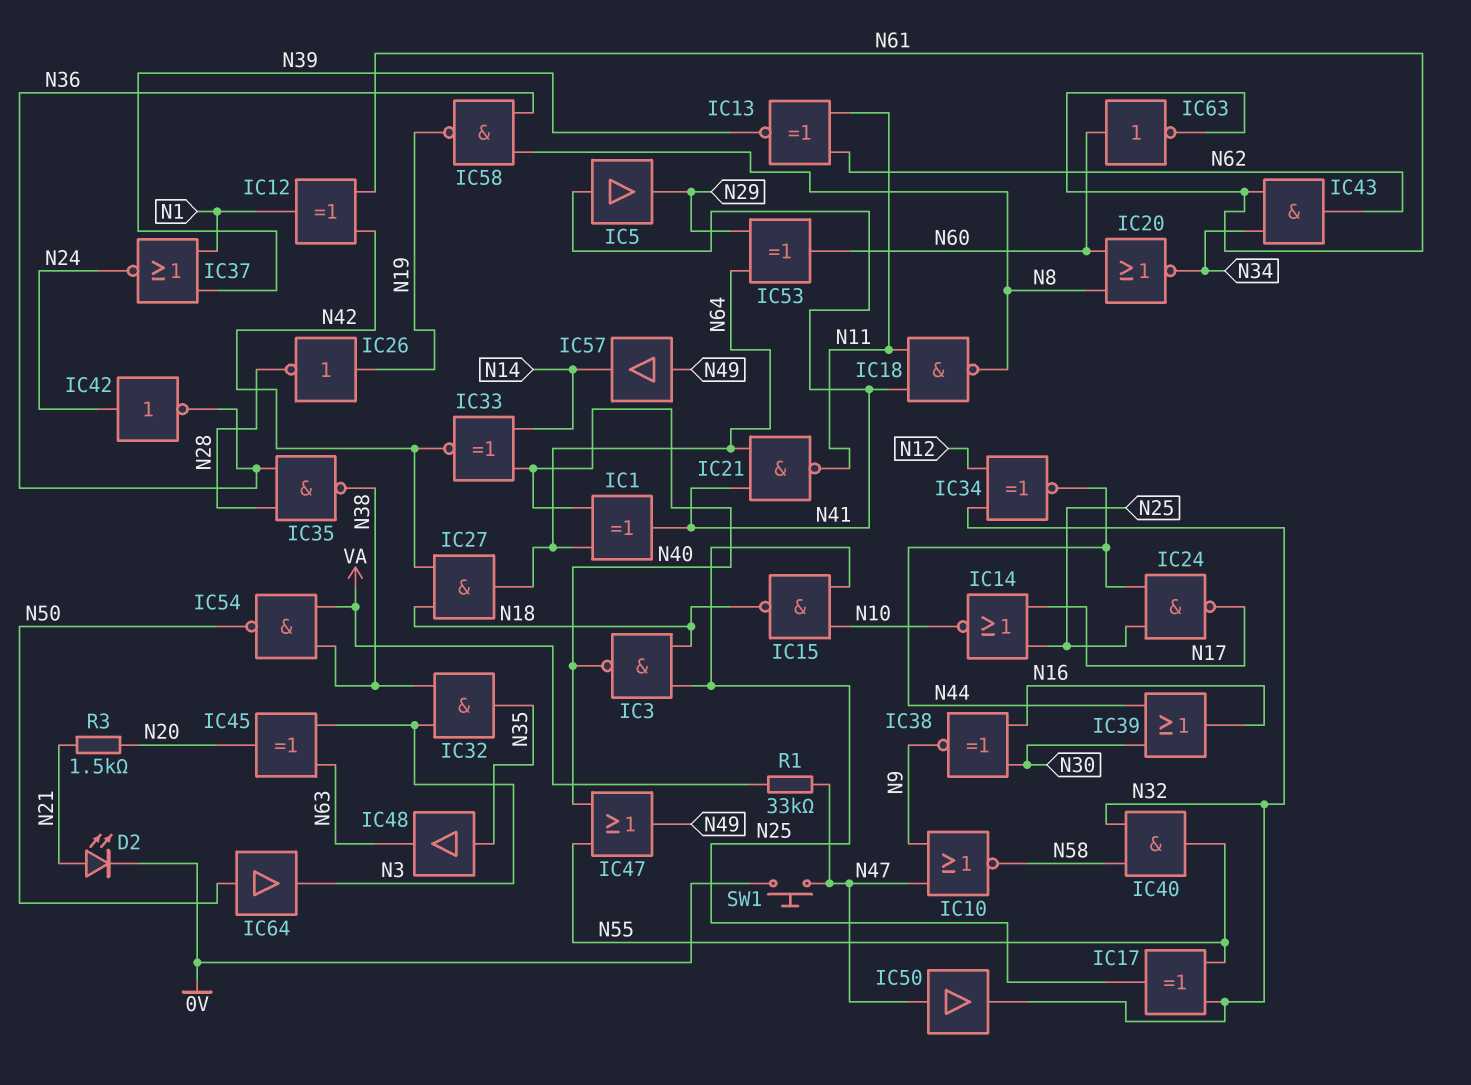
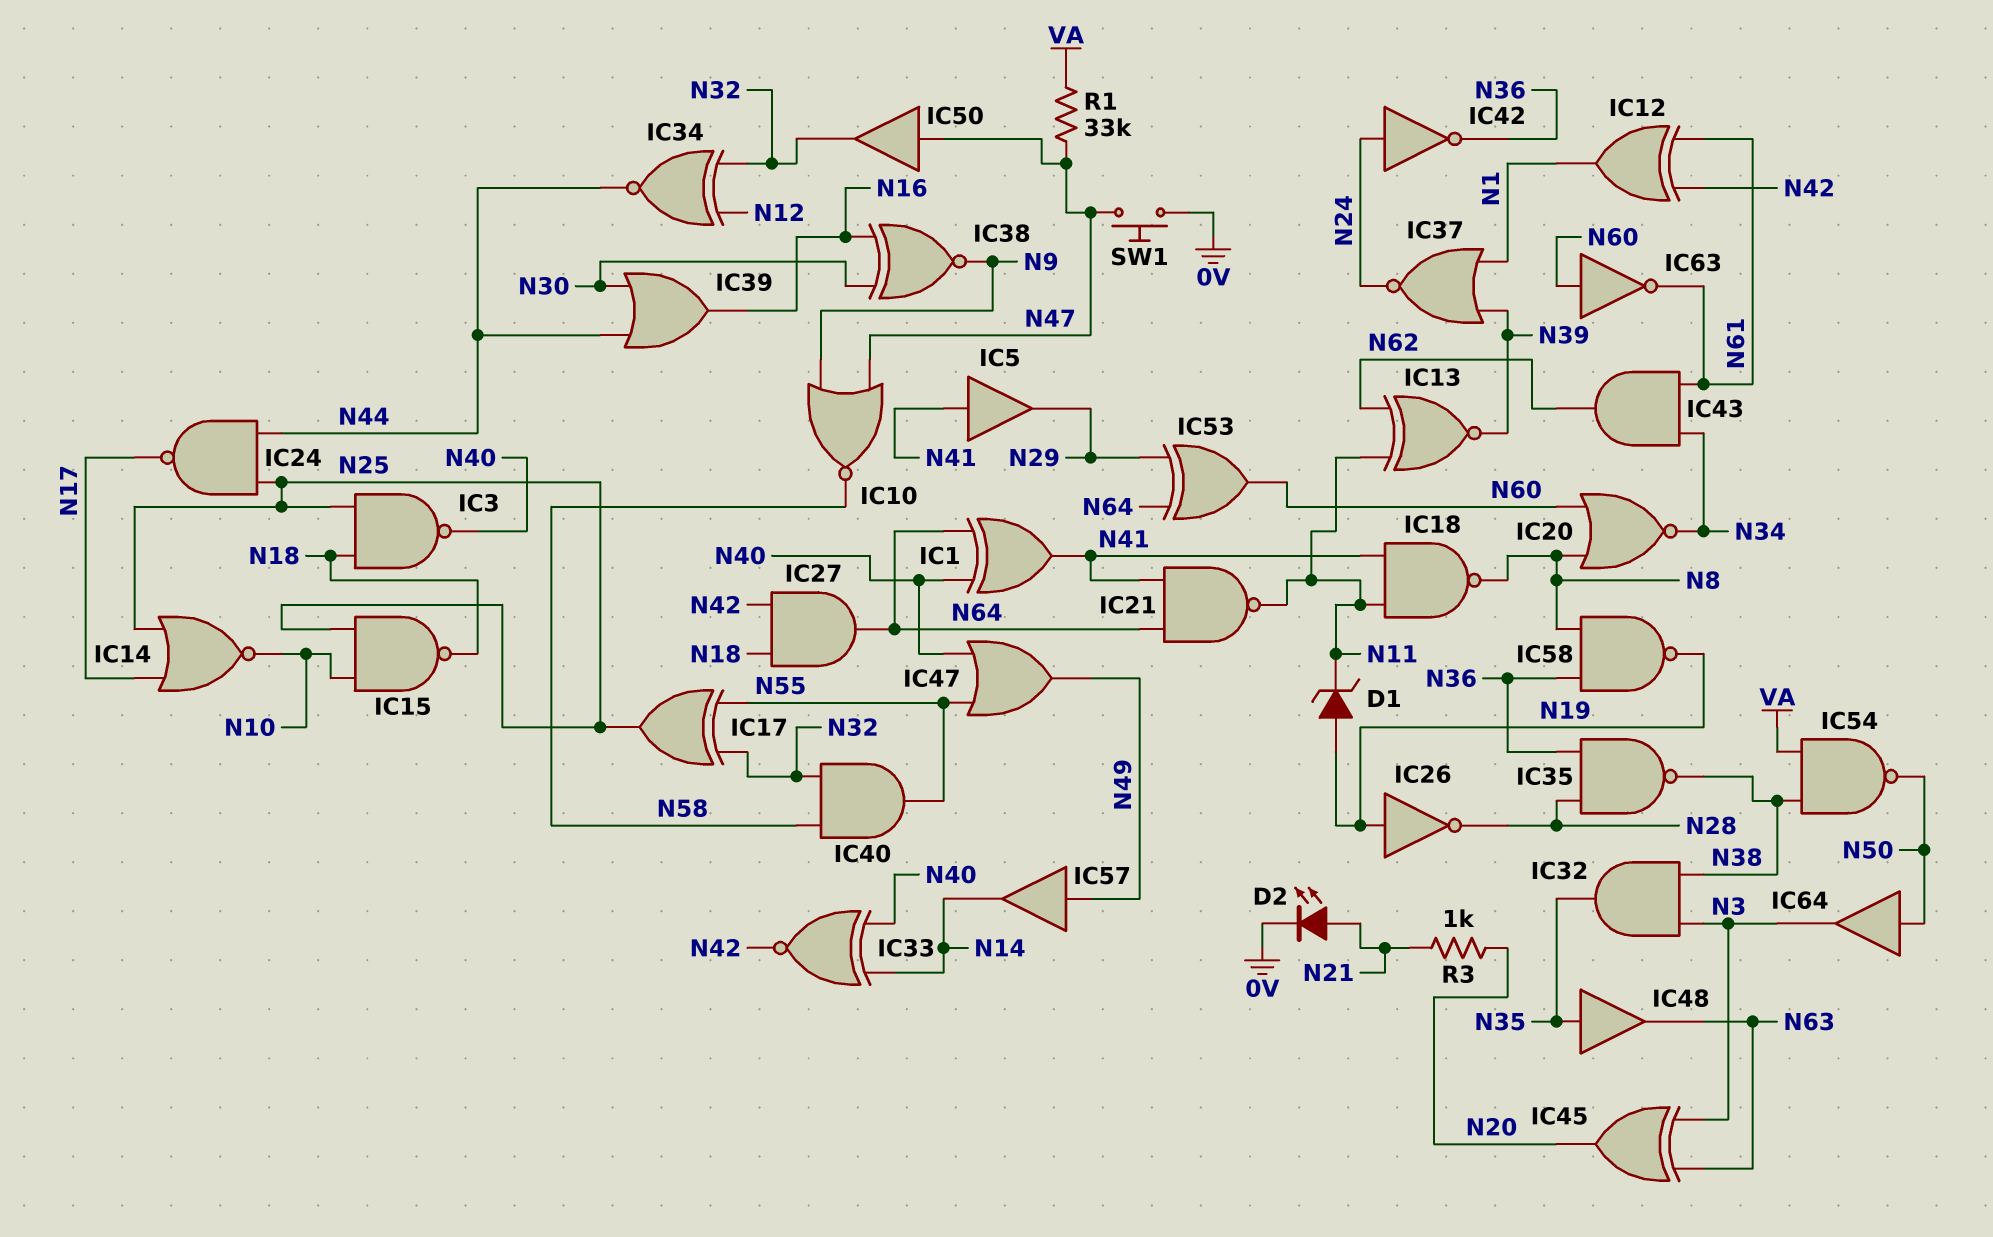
D1: none -> zener (A N19, K N11)
R3: 1.5k (N20, N21) -> 1k (N20, N21)

